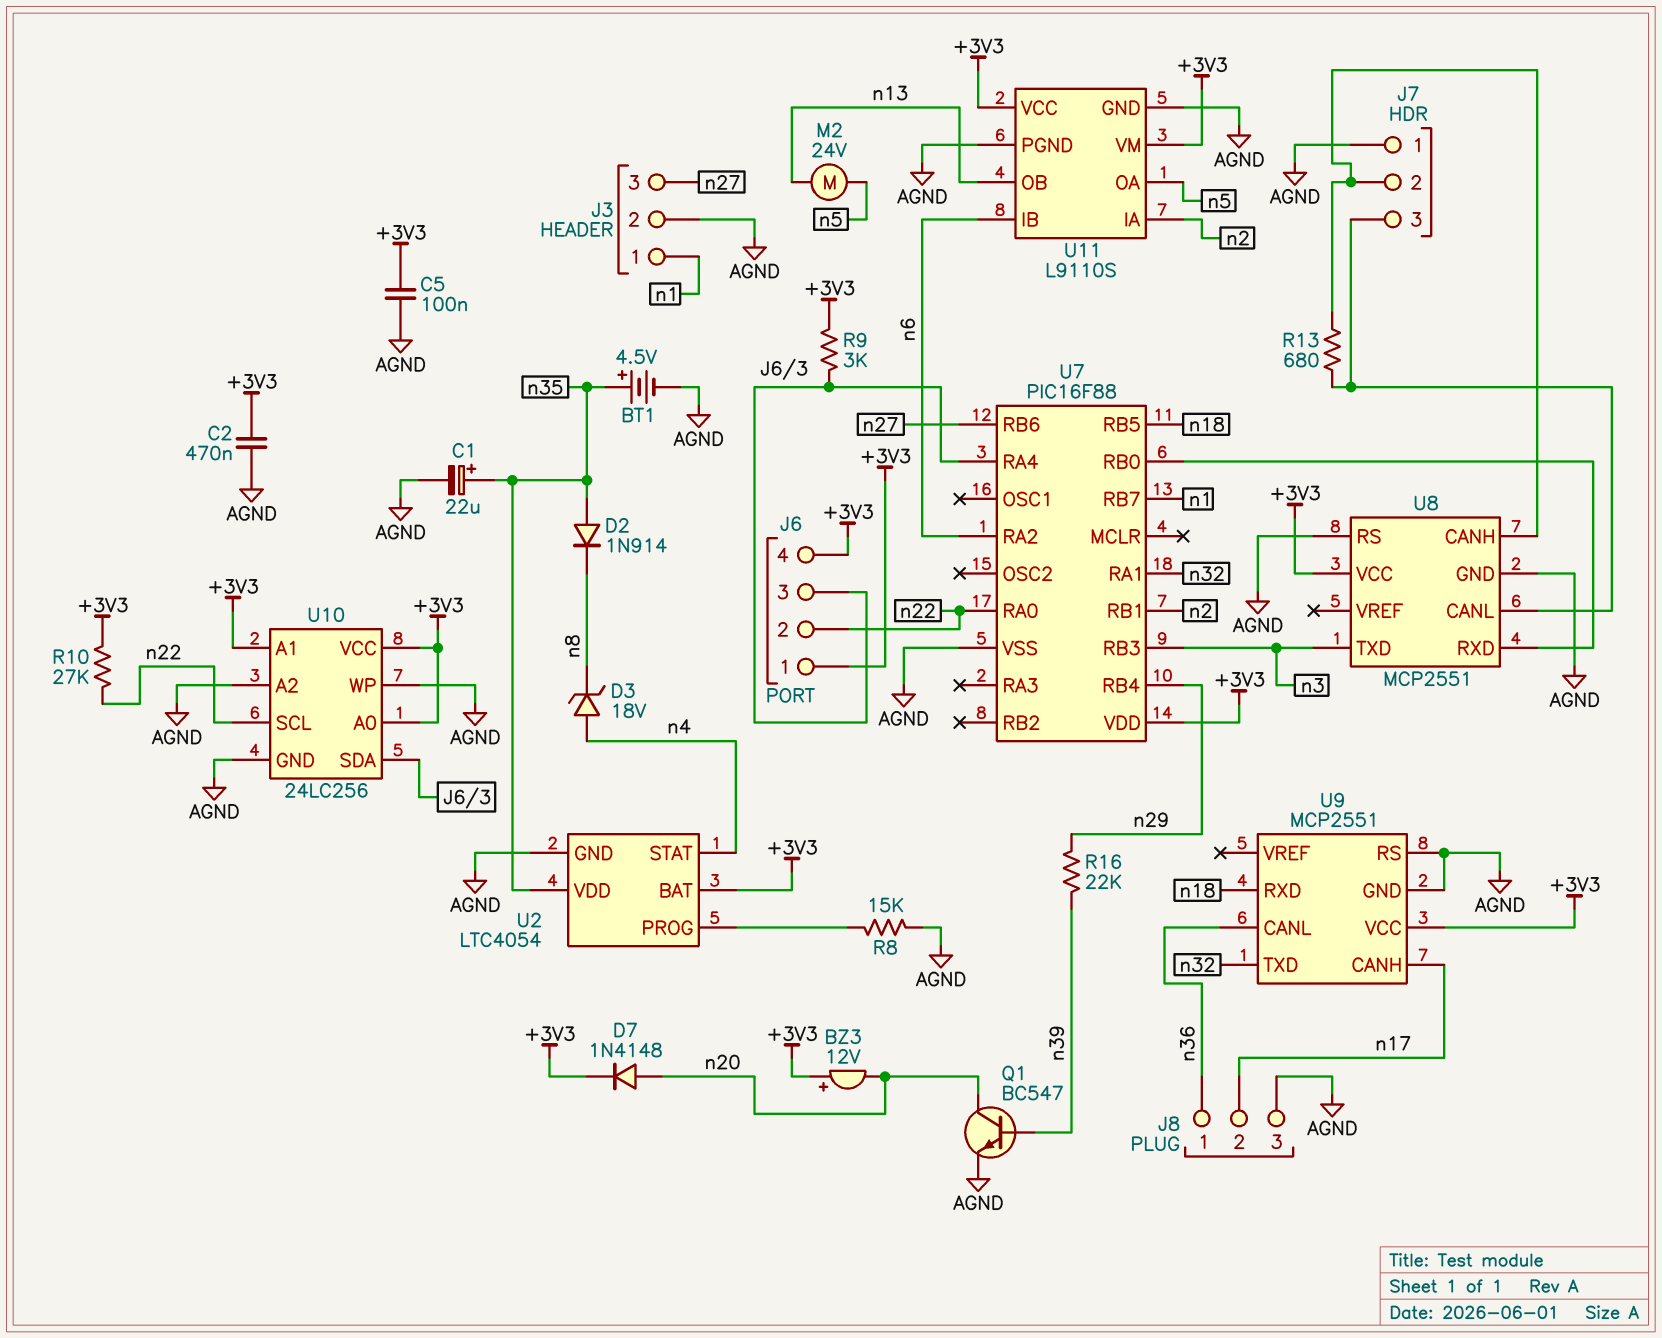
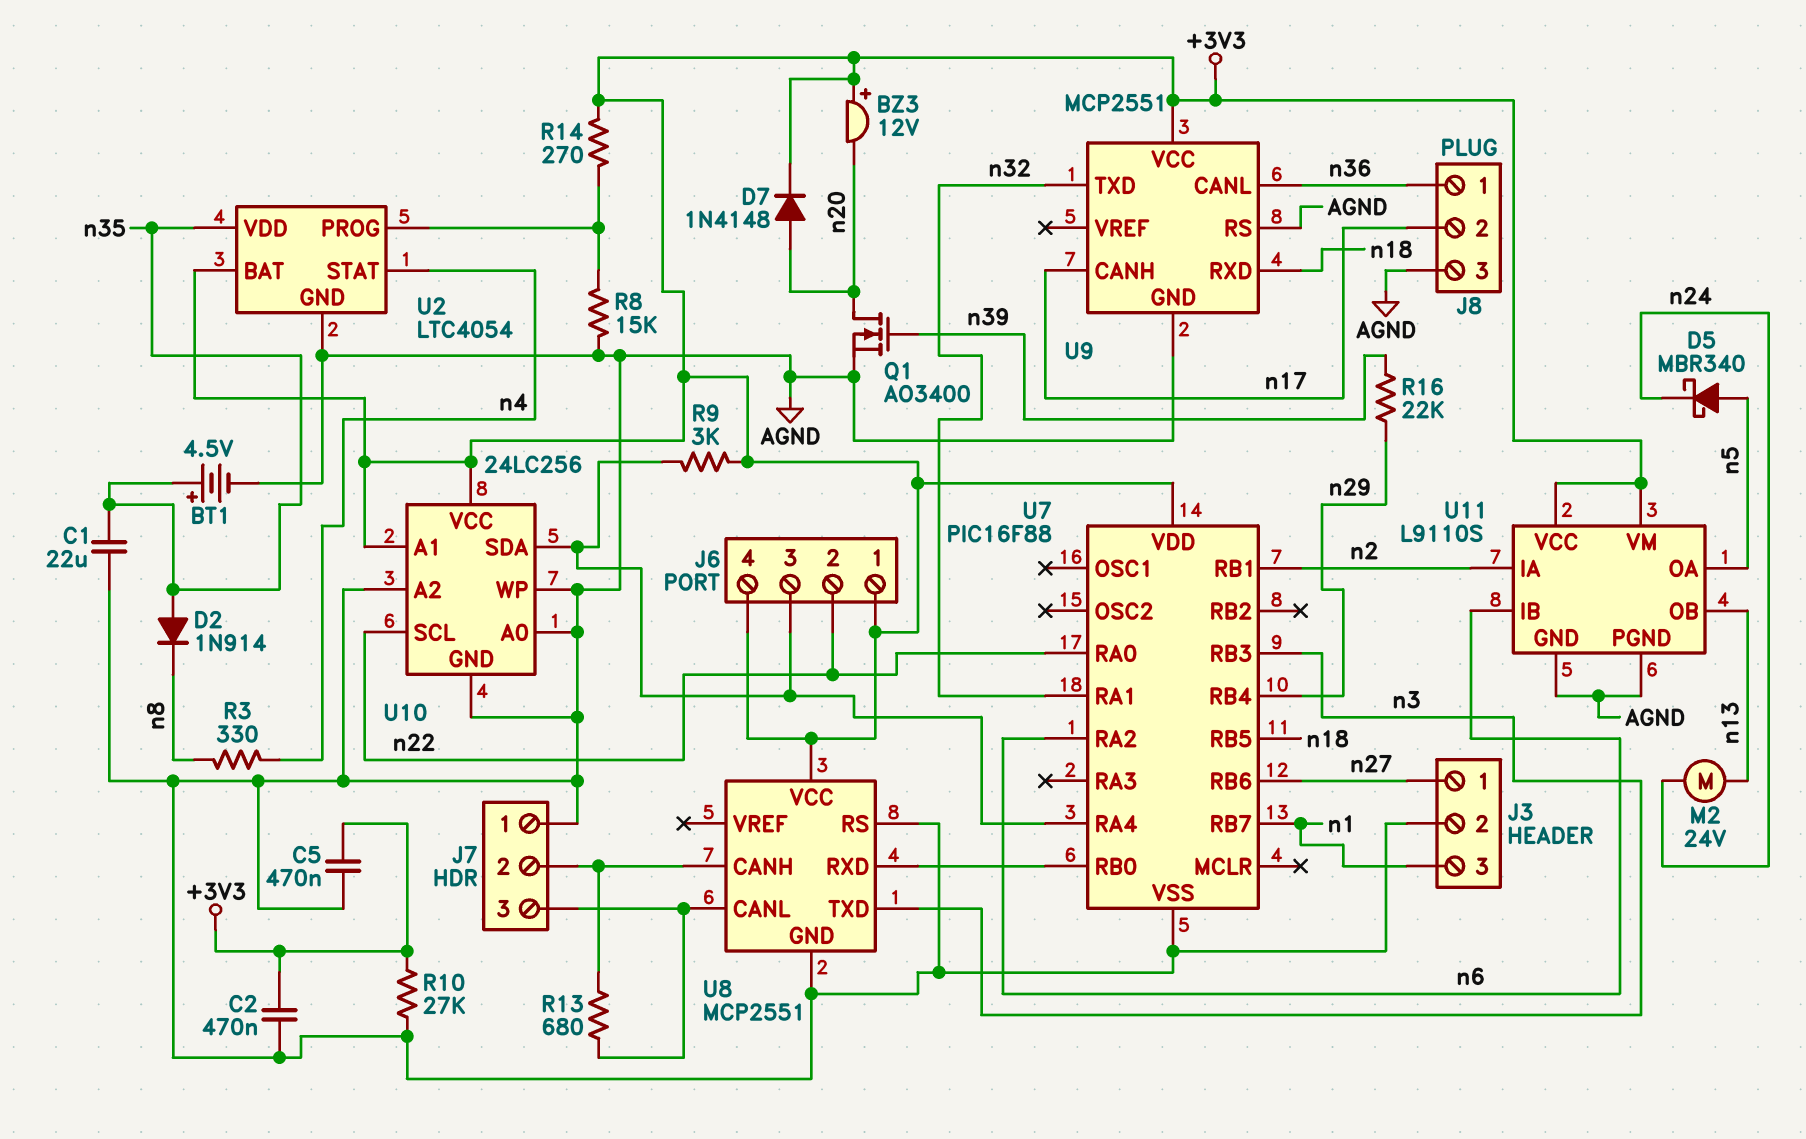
C1: 22uF (plus n35, minus AGND) -> 22uF (AGND, n35)
C5: 100nF (+3V3, AGND) -> 470nF (+3V3, AGND)
D3: zener 18V (A n4, K n8) -> none
D5: none -> schottky MBR340 (A n5, K n24)
J3 pin 1: n1 -> n27
J3 pin 3: n27 -> n1
M2: motor 24V (n5, n13) -> motor 24V (n13, n24)
Q1: NPN BC547 (B n39, C n20, E AGND) -> NMOS AO3400 (G n39, D n20, S AGND)
R3: none -> 330 (n4, n8)
R10: 27k (+3V3, n22) -> 27k (+3V3, AGND)
R14: none -> 270 (+3V3, U2/PROG)
U10 pin A0: +3V3 -> AGND

